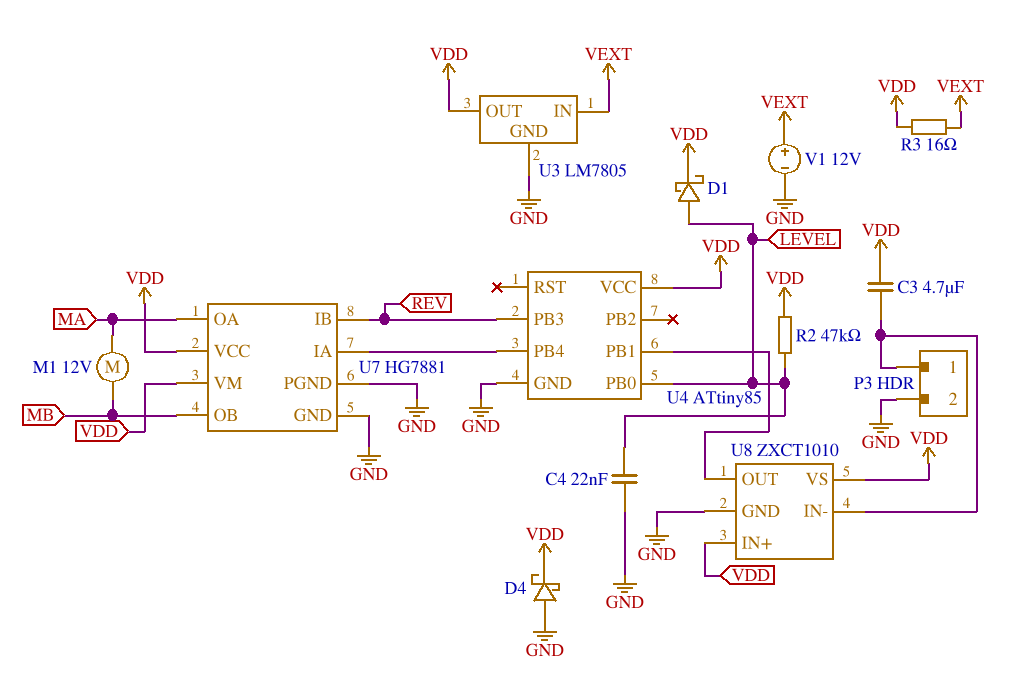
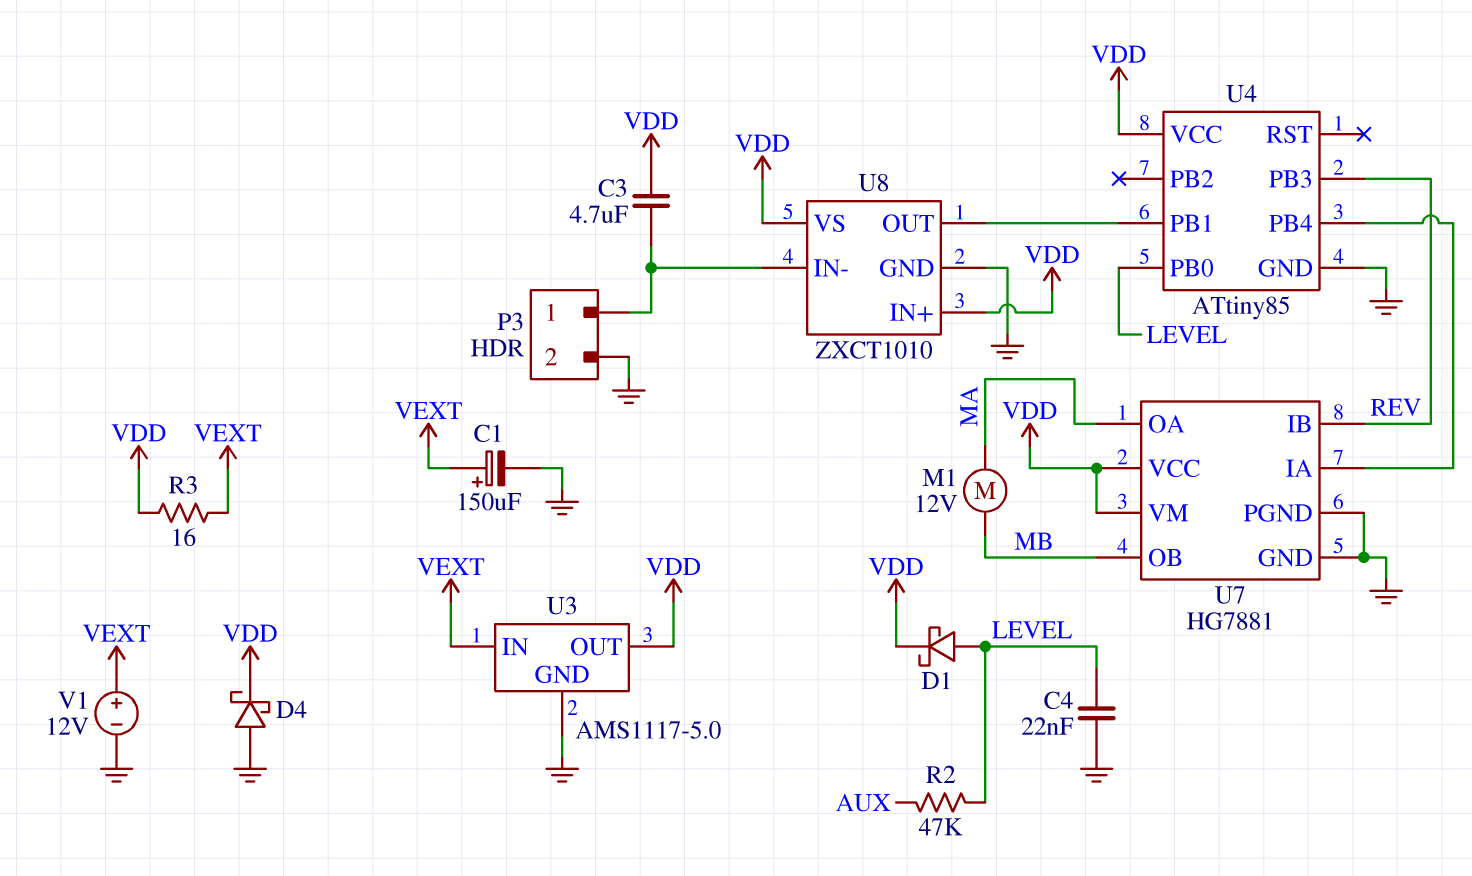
C1: none -> 150uF (plus VEXT, minus GND)
R2: 47k (LEVEL, VDD) -> 47k (AUX, LEVEL)
U3: LM7805 -> AMS1117-5.0

